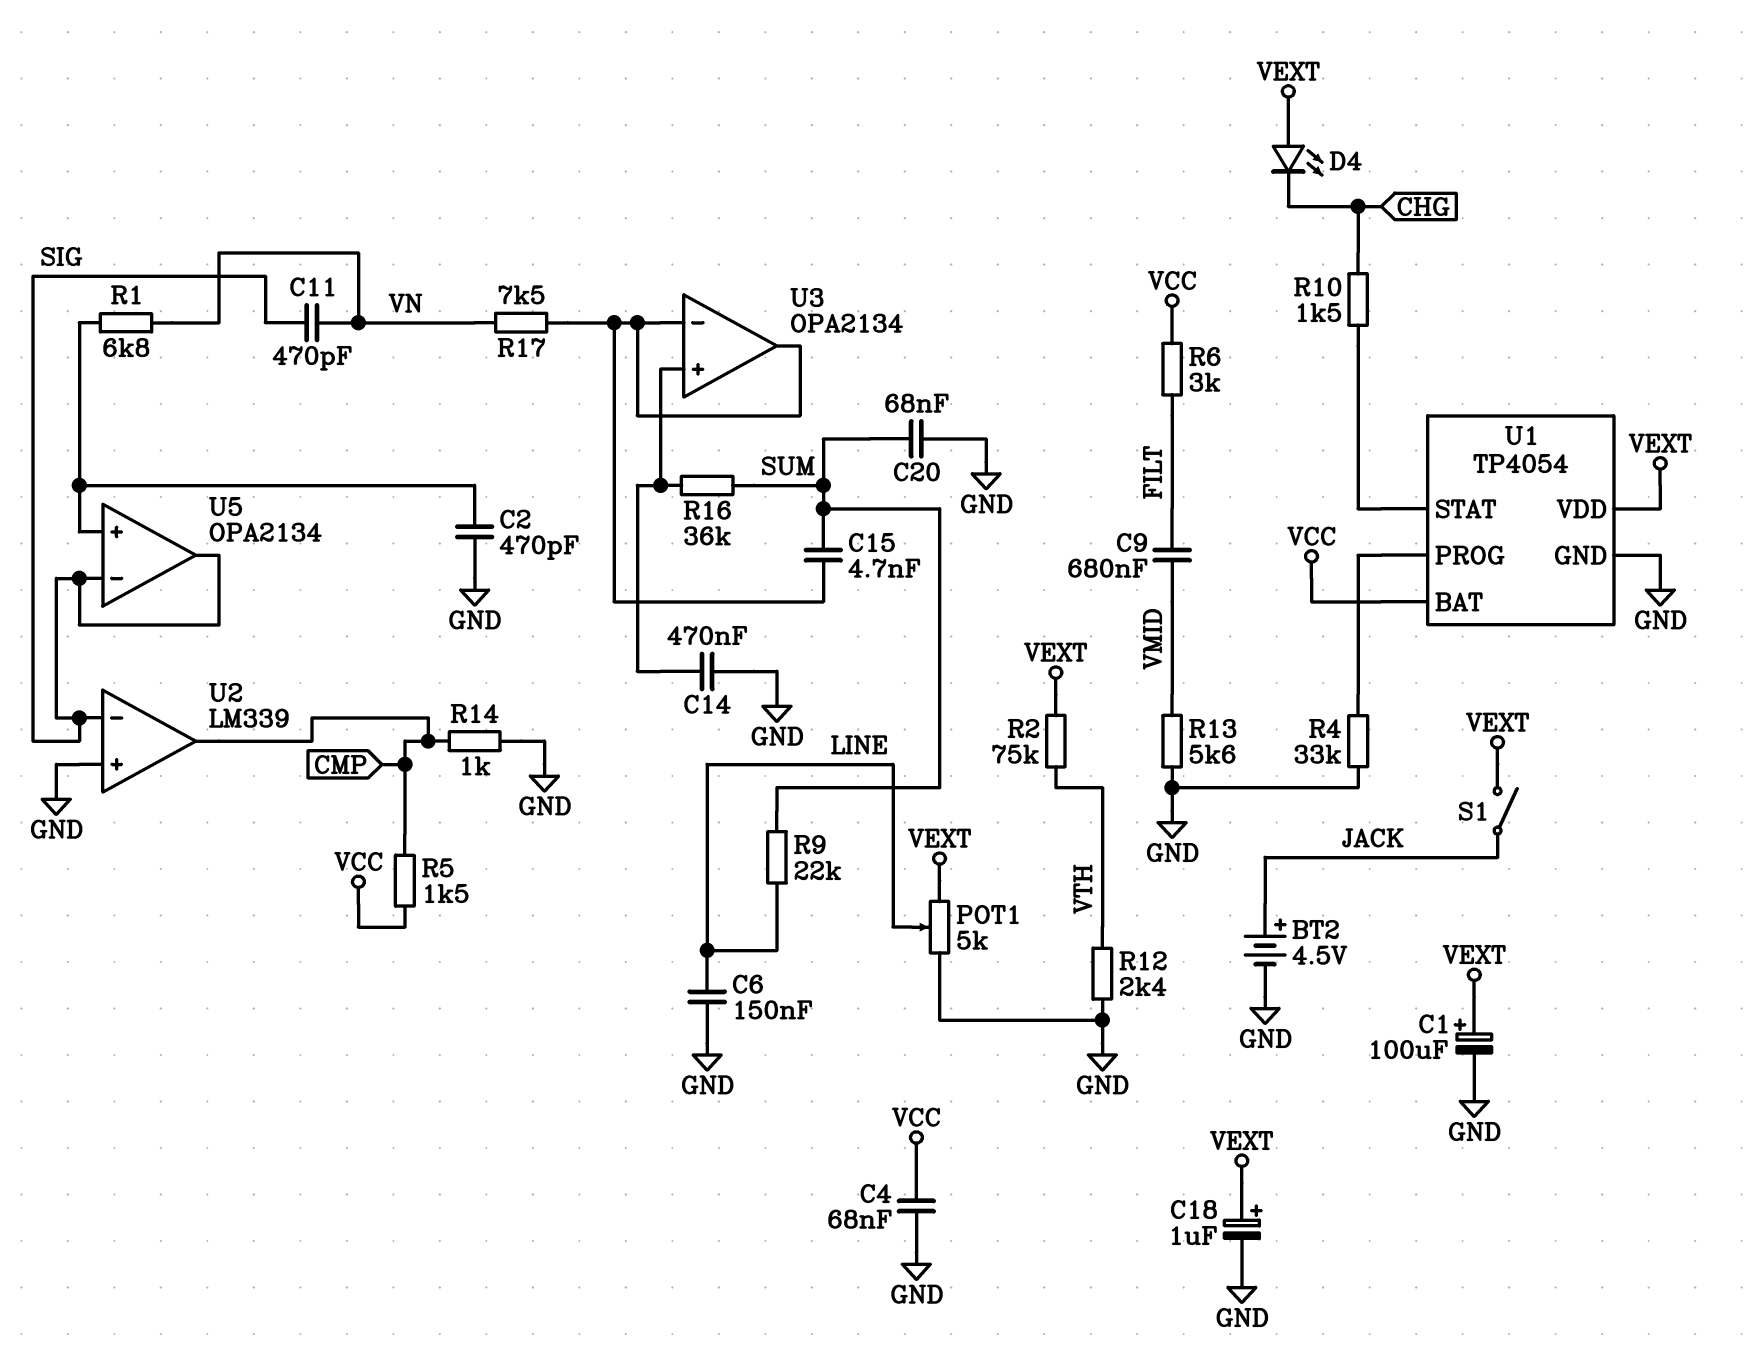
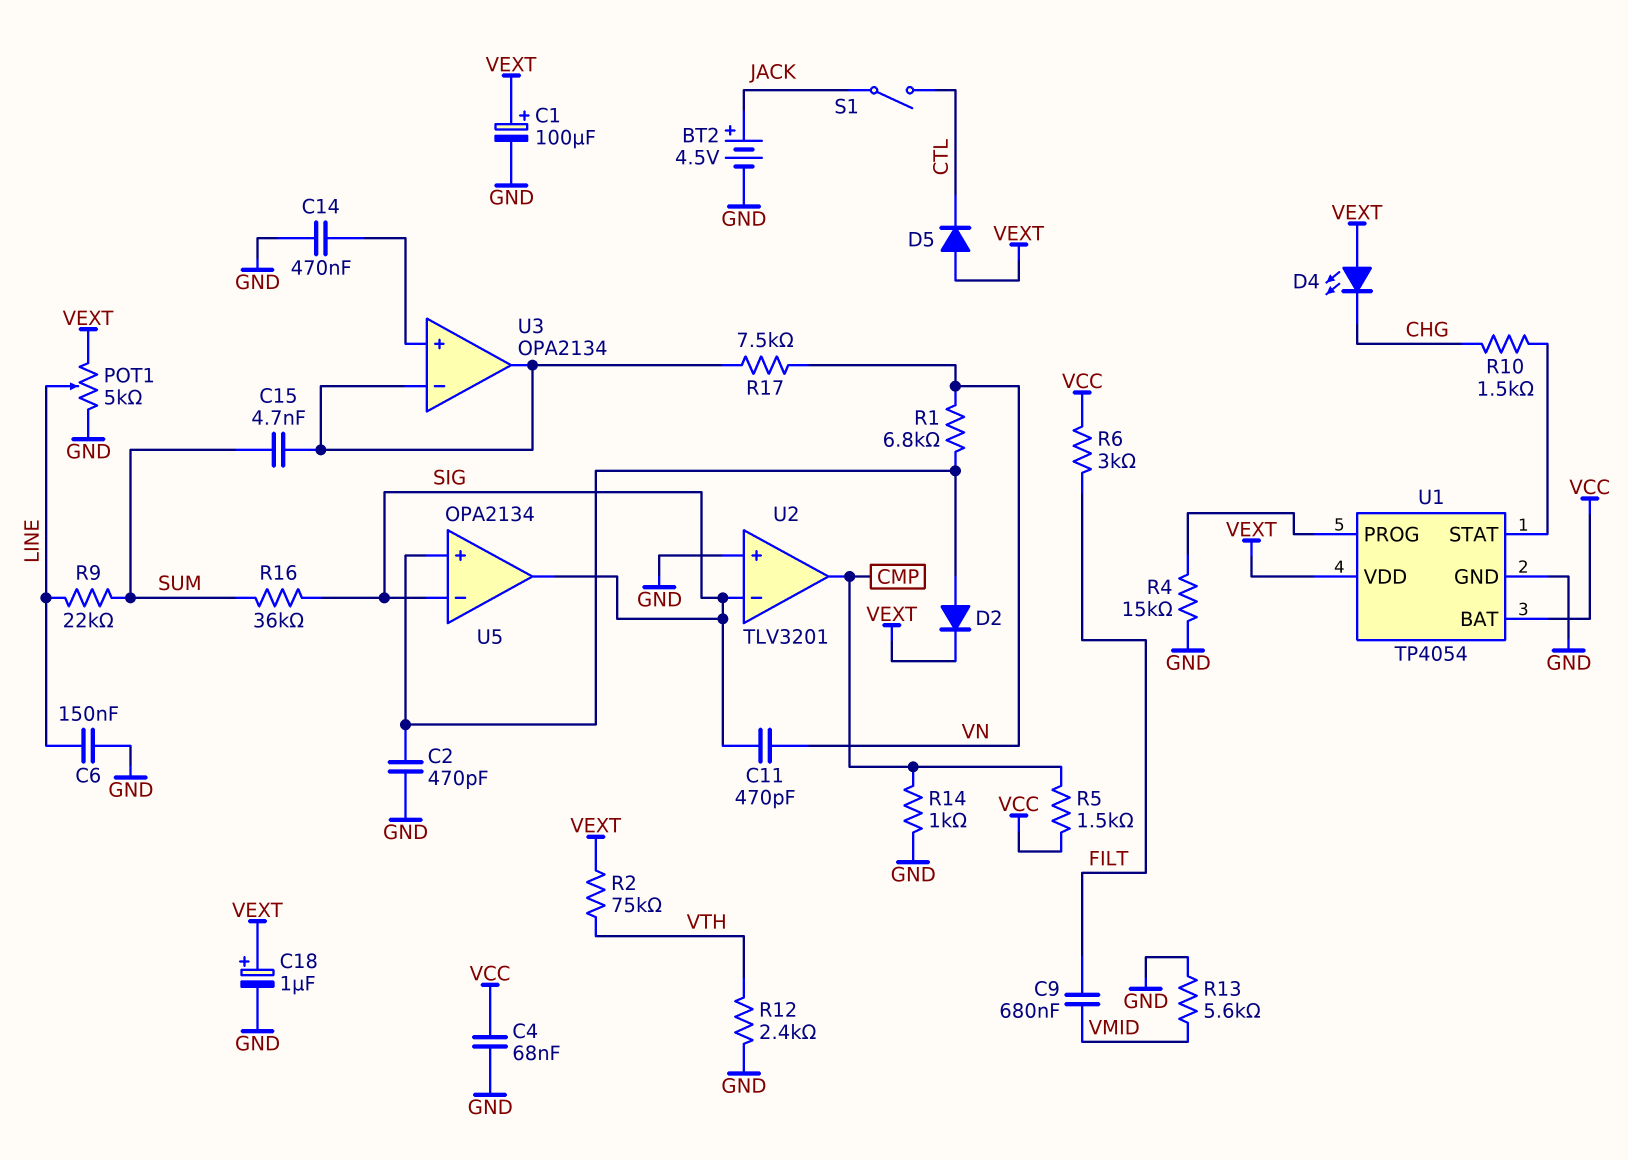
C20: 68nF (GND, SUM) -> none
D2: none -> diode (A U5/in+, K VEXT)
D5: none -> diode (A VEXT, K CTL)
R4: 33k (GND, U1/PROG) -> 15k (GND, U1/PROG)
R16: 36k (SUM, U3/in+) -> 36k (SIG, SUM)
S1: switch (JACK, VEXT) -> switch (CTL, JACK)
U2: LM339 -> TLV3201

